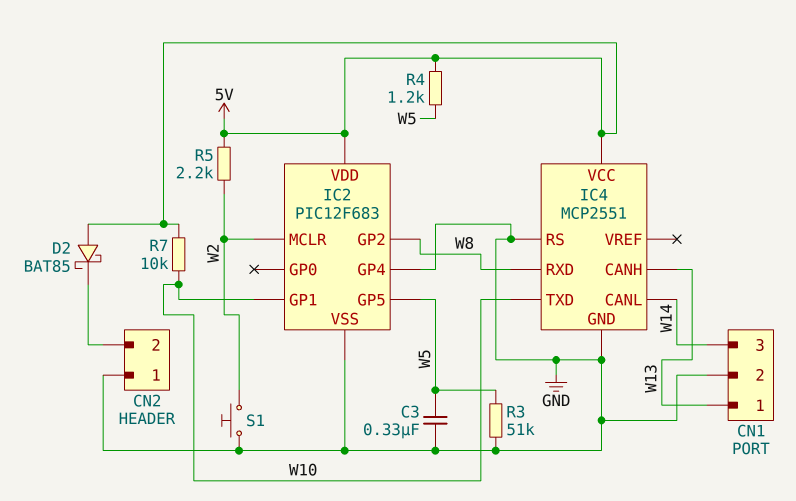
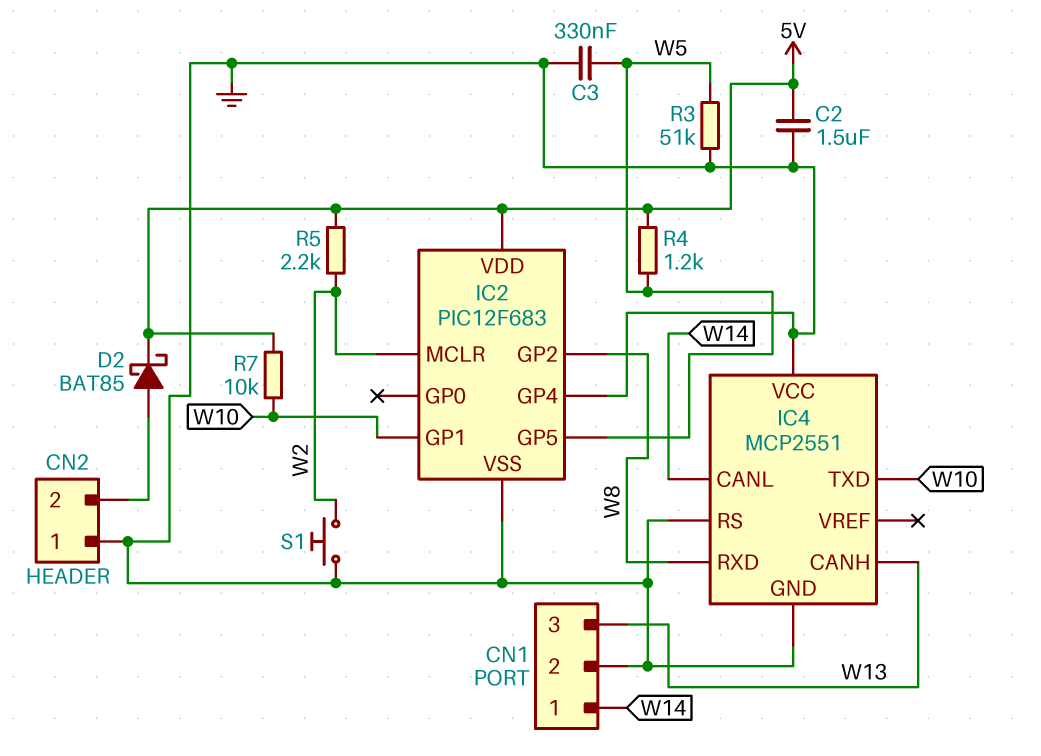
C2: none -> 1.5uF (5V, GND)
CN1 pin 1: W13 -> W14
CN1 pin 3: W14 -> W13
D2: schottky BAT85 (A 5V, K CN2/2) -> schottky BAT85 (A CN2/2, K 5V)
IC4 pin VCC: 5V -> GND

